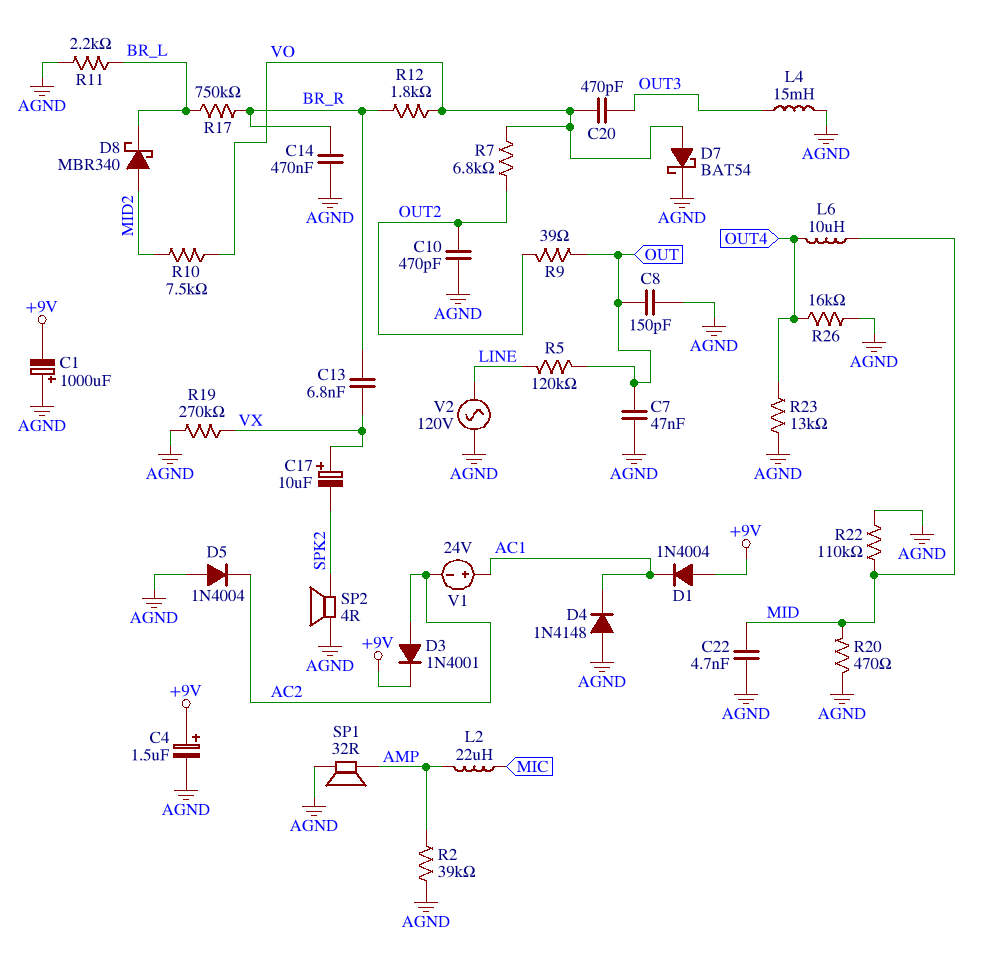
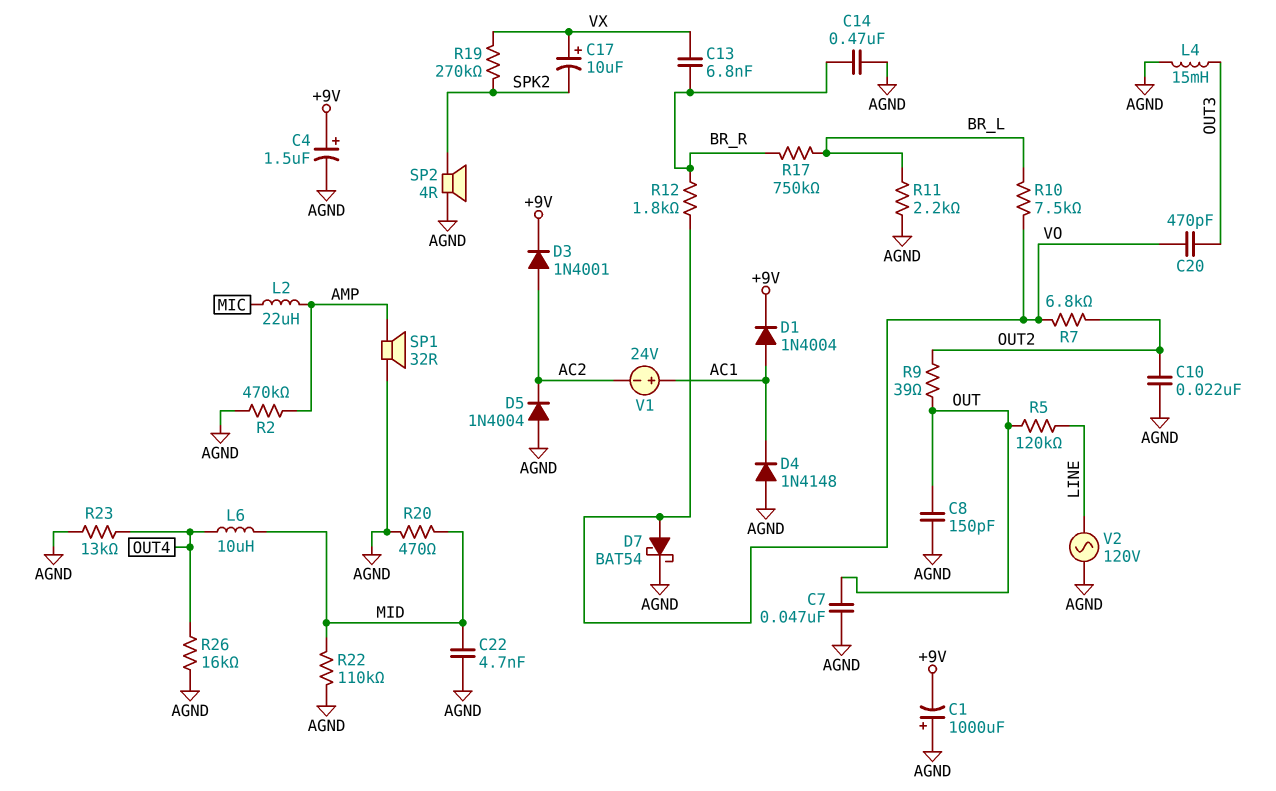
C10: 470pF (AGND, OUT2) -> 22nF (AGND, OUT2)
D1: diode 1N4004 (A +9V, K AC1) -> diode 1N4004 (A AC1, K +9V)
D8: schottky MBR340 (A MID2, K BR_L) -> none
R2: 39k (AGND, AMP) -> 470k (AGND, AMP)
R10: 7.5k (MID2, VO) -> 7.5k (BR_L, VO)
R19: 270k (AGND, VX) -> 270k (SPK2, VX)

